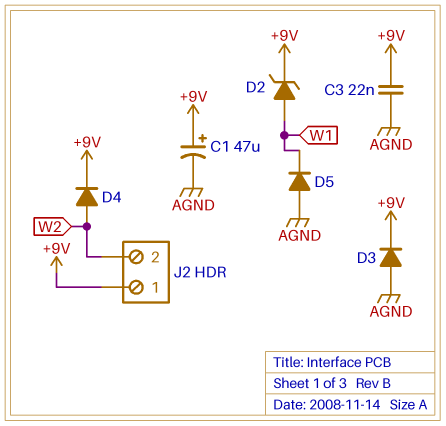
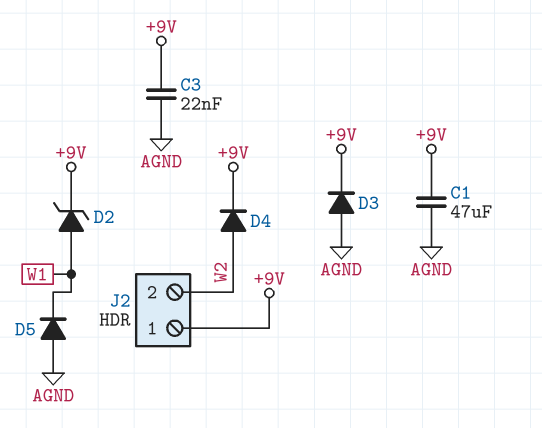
C1: 47uF (plus +9V, minus AGND) -> 47uF (+9V, AGND)

